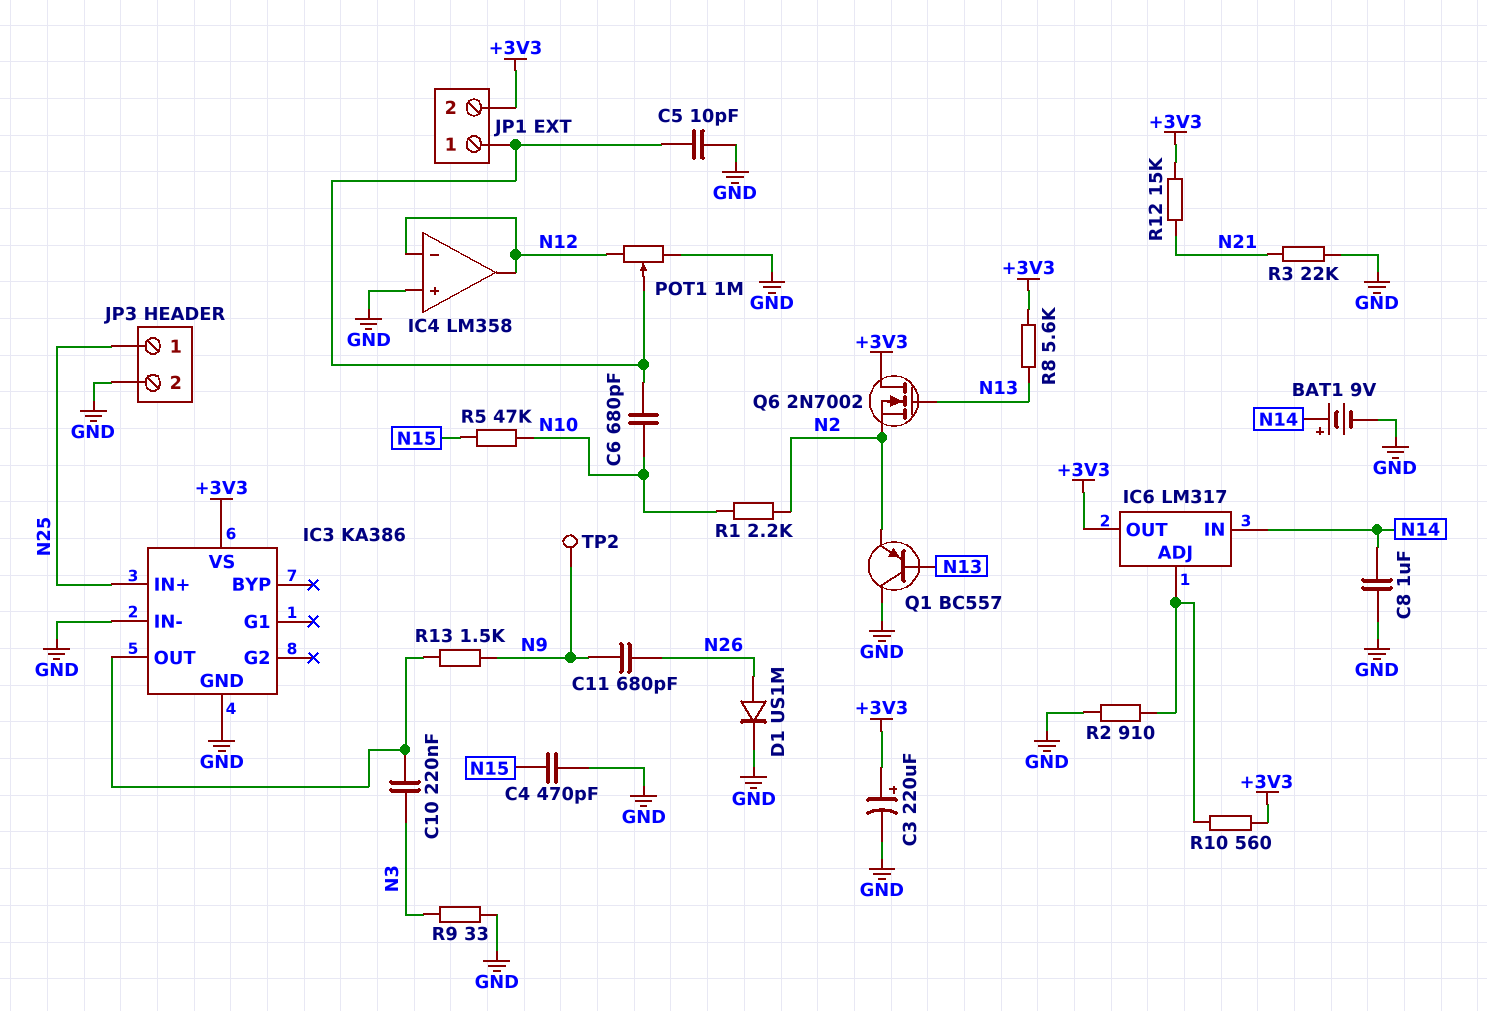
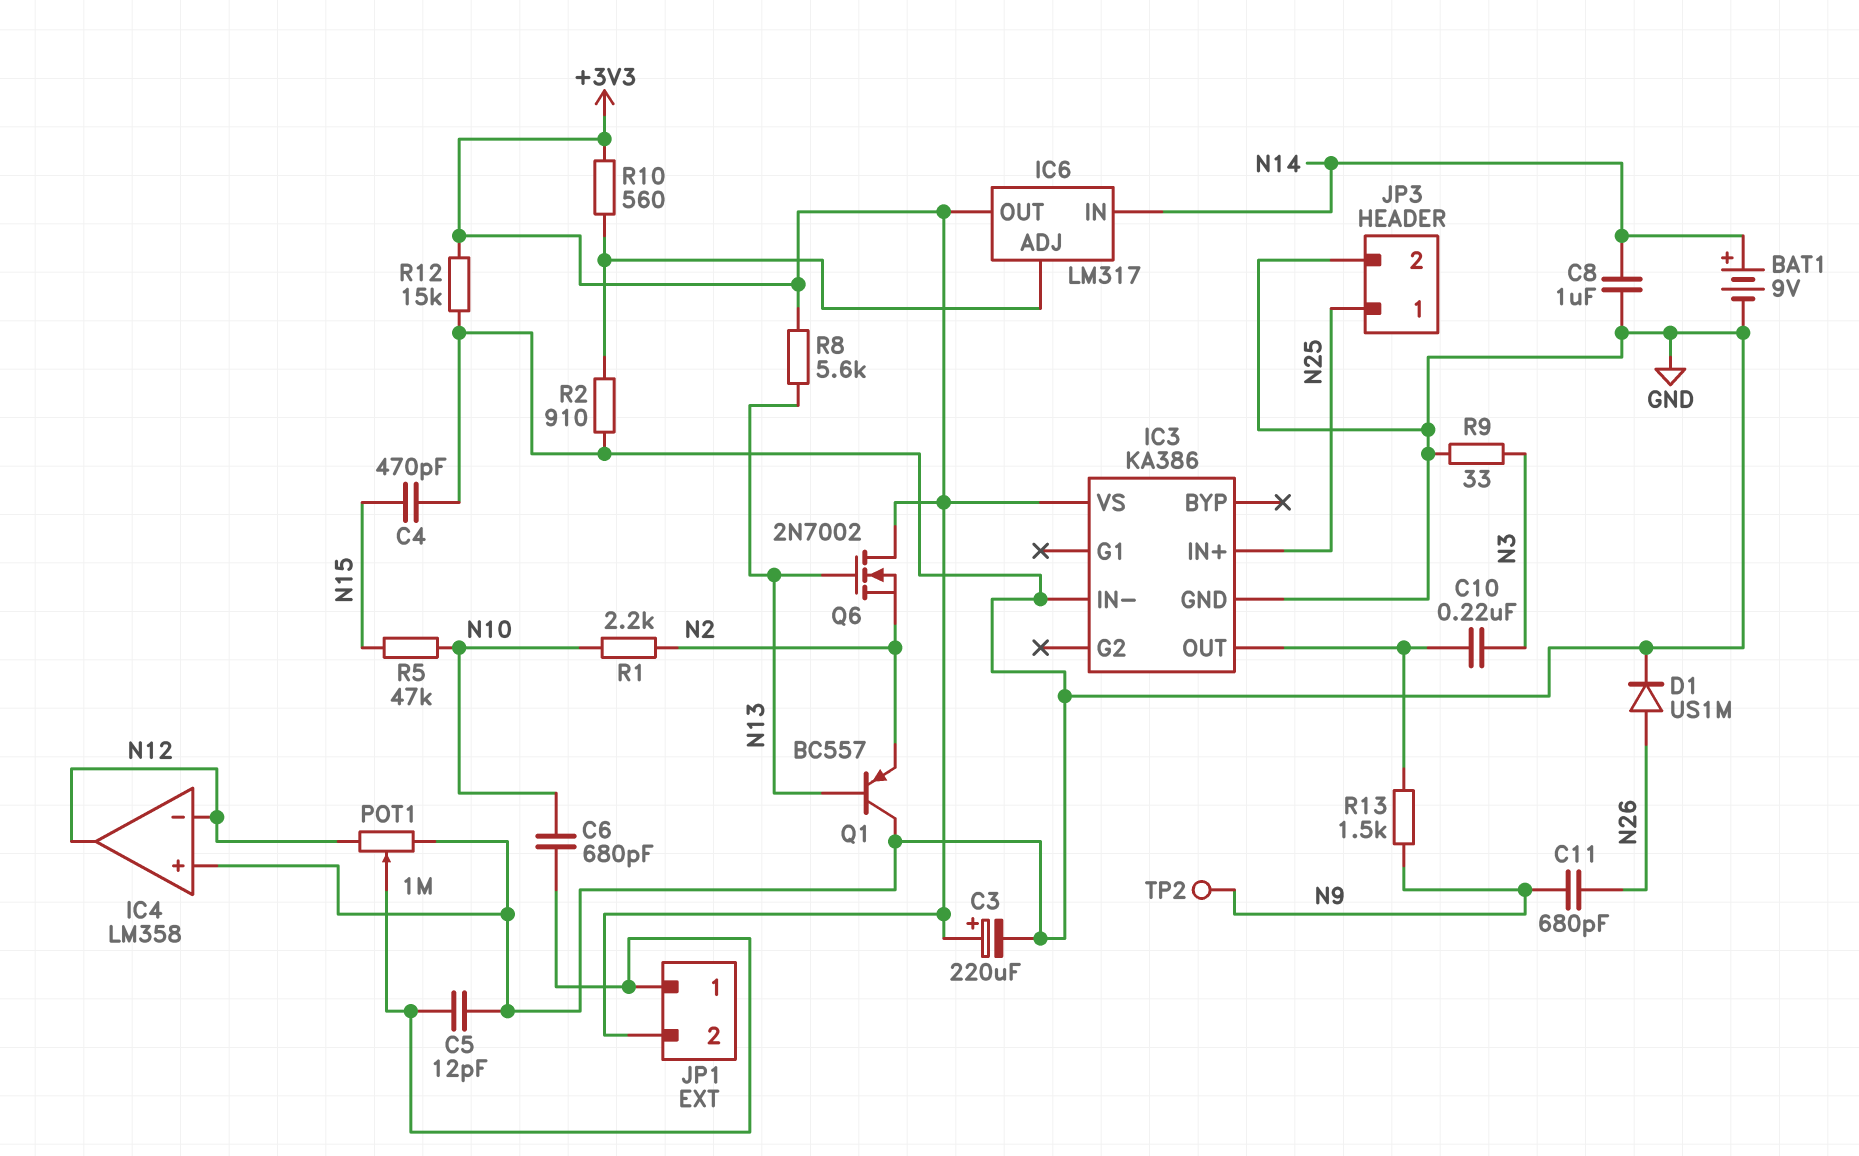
C5: 10pF (GND, JP1/1) -> 12pF (GND, JP1/1)
R3: 22k (GND, N21) -> none
R12: 15k (+3V3, N21) -> 15k (+3V3, GND)

